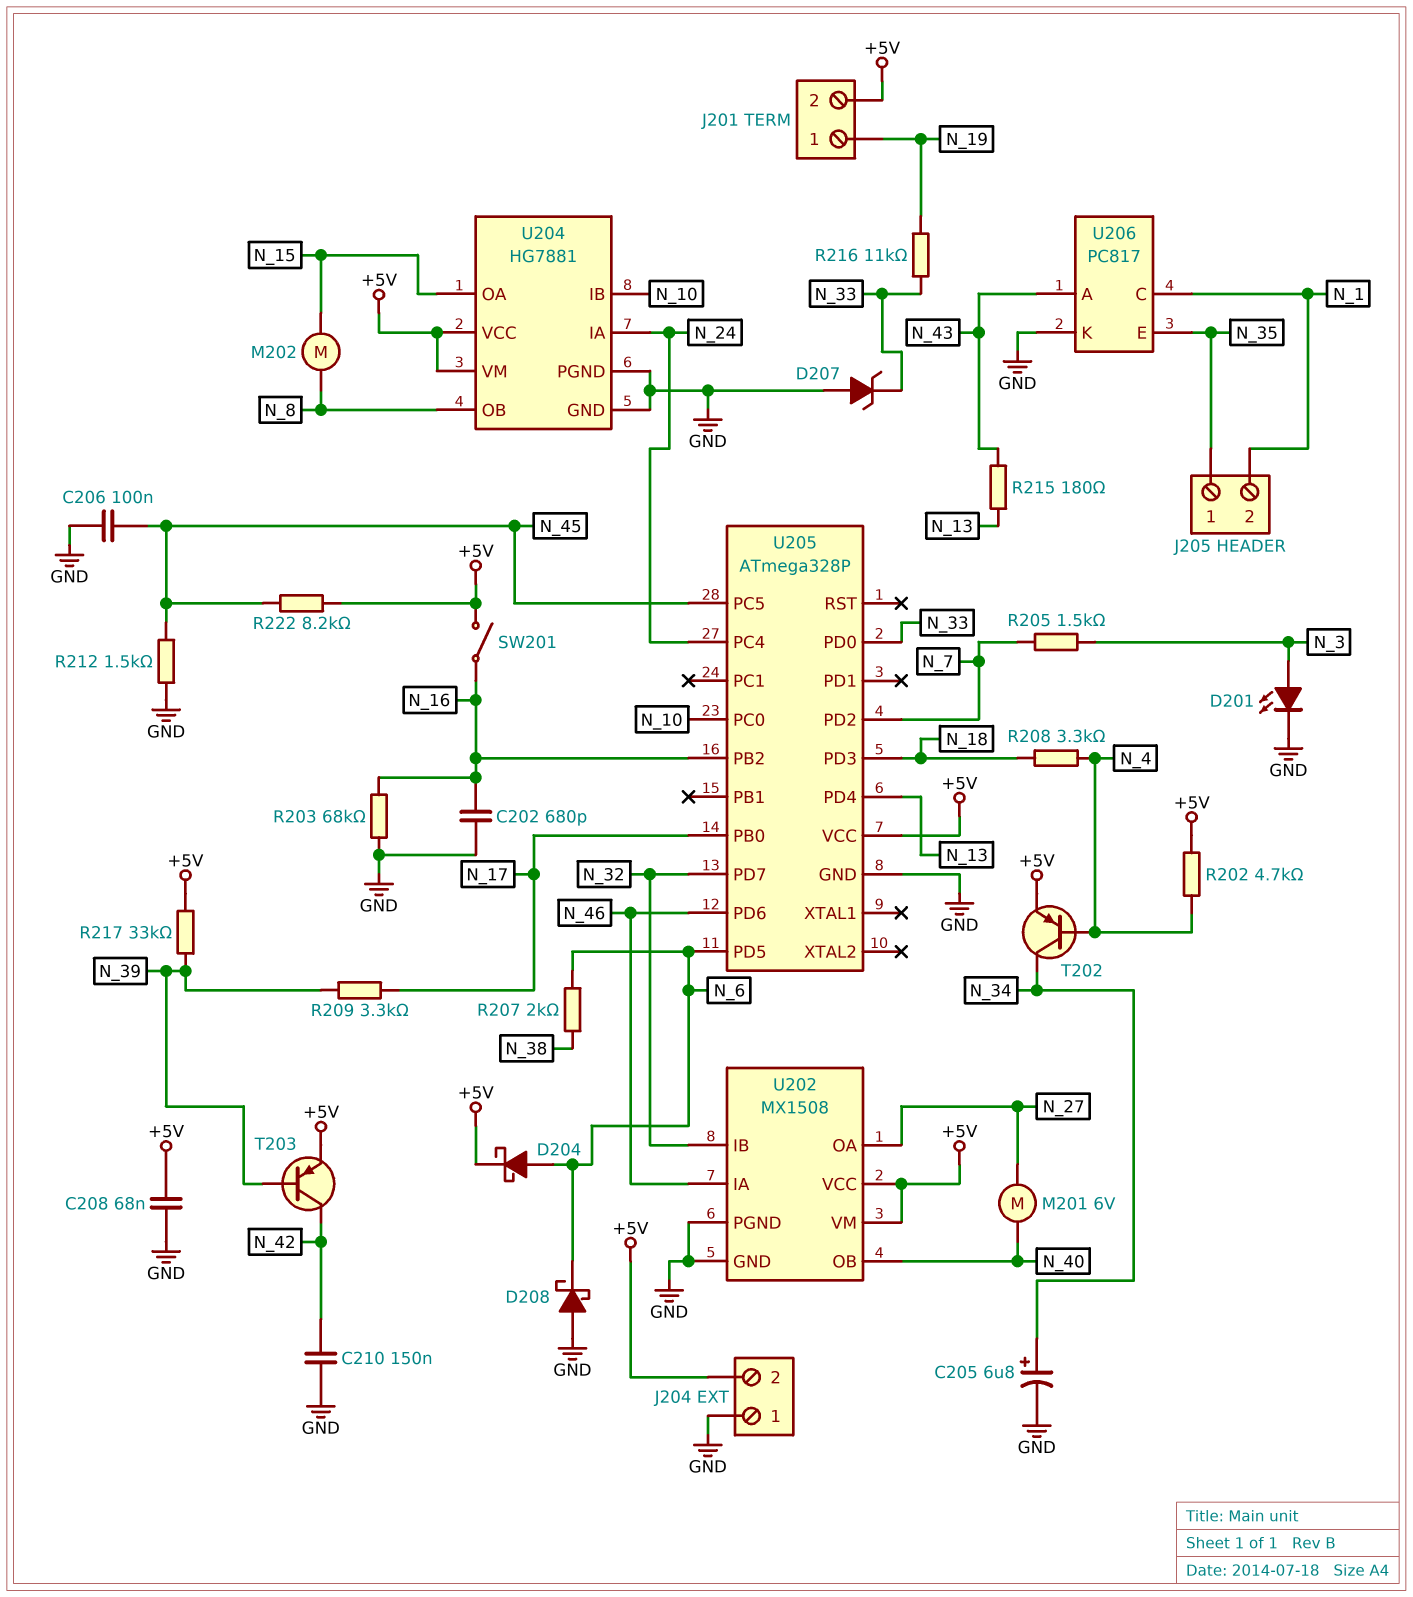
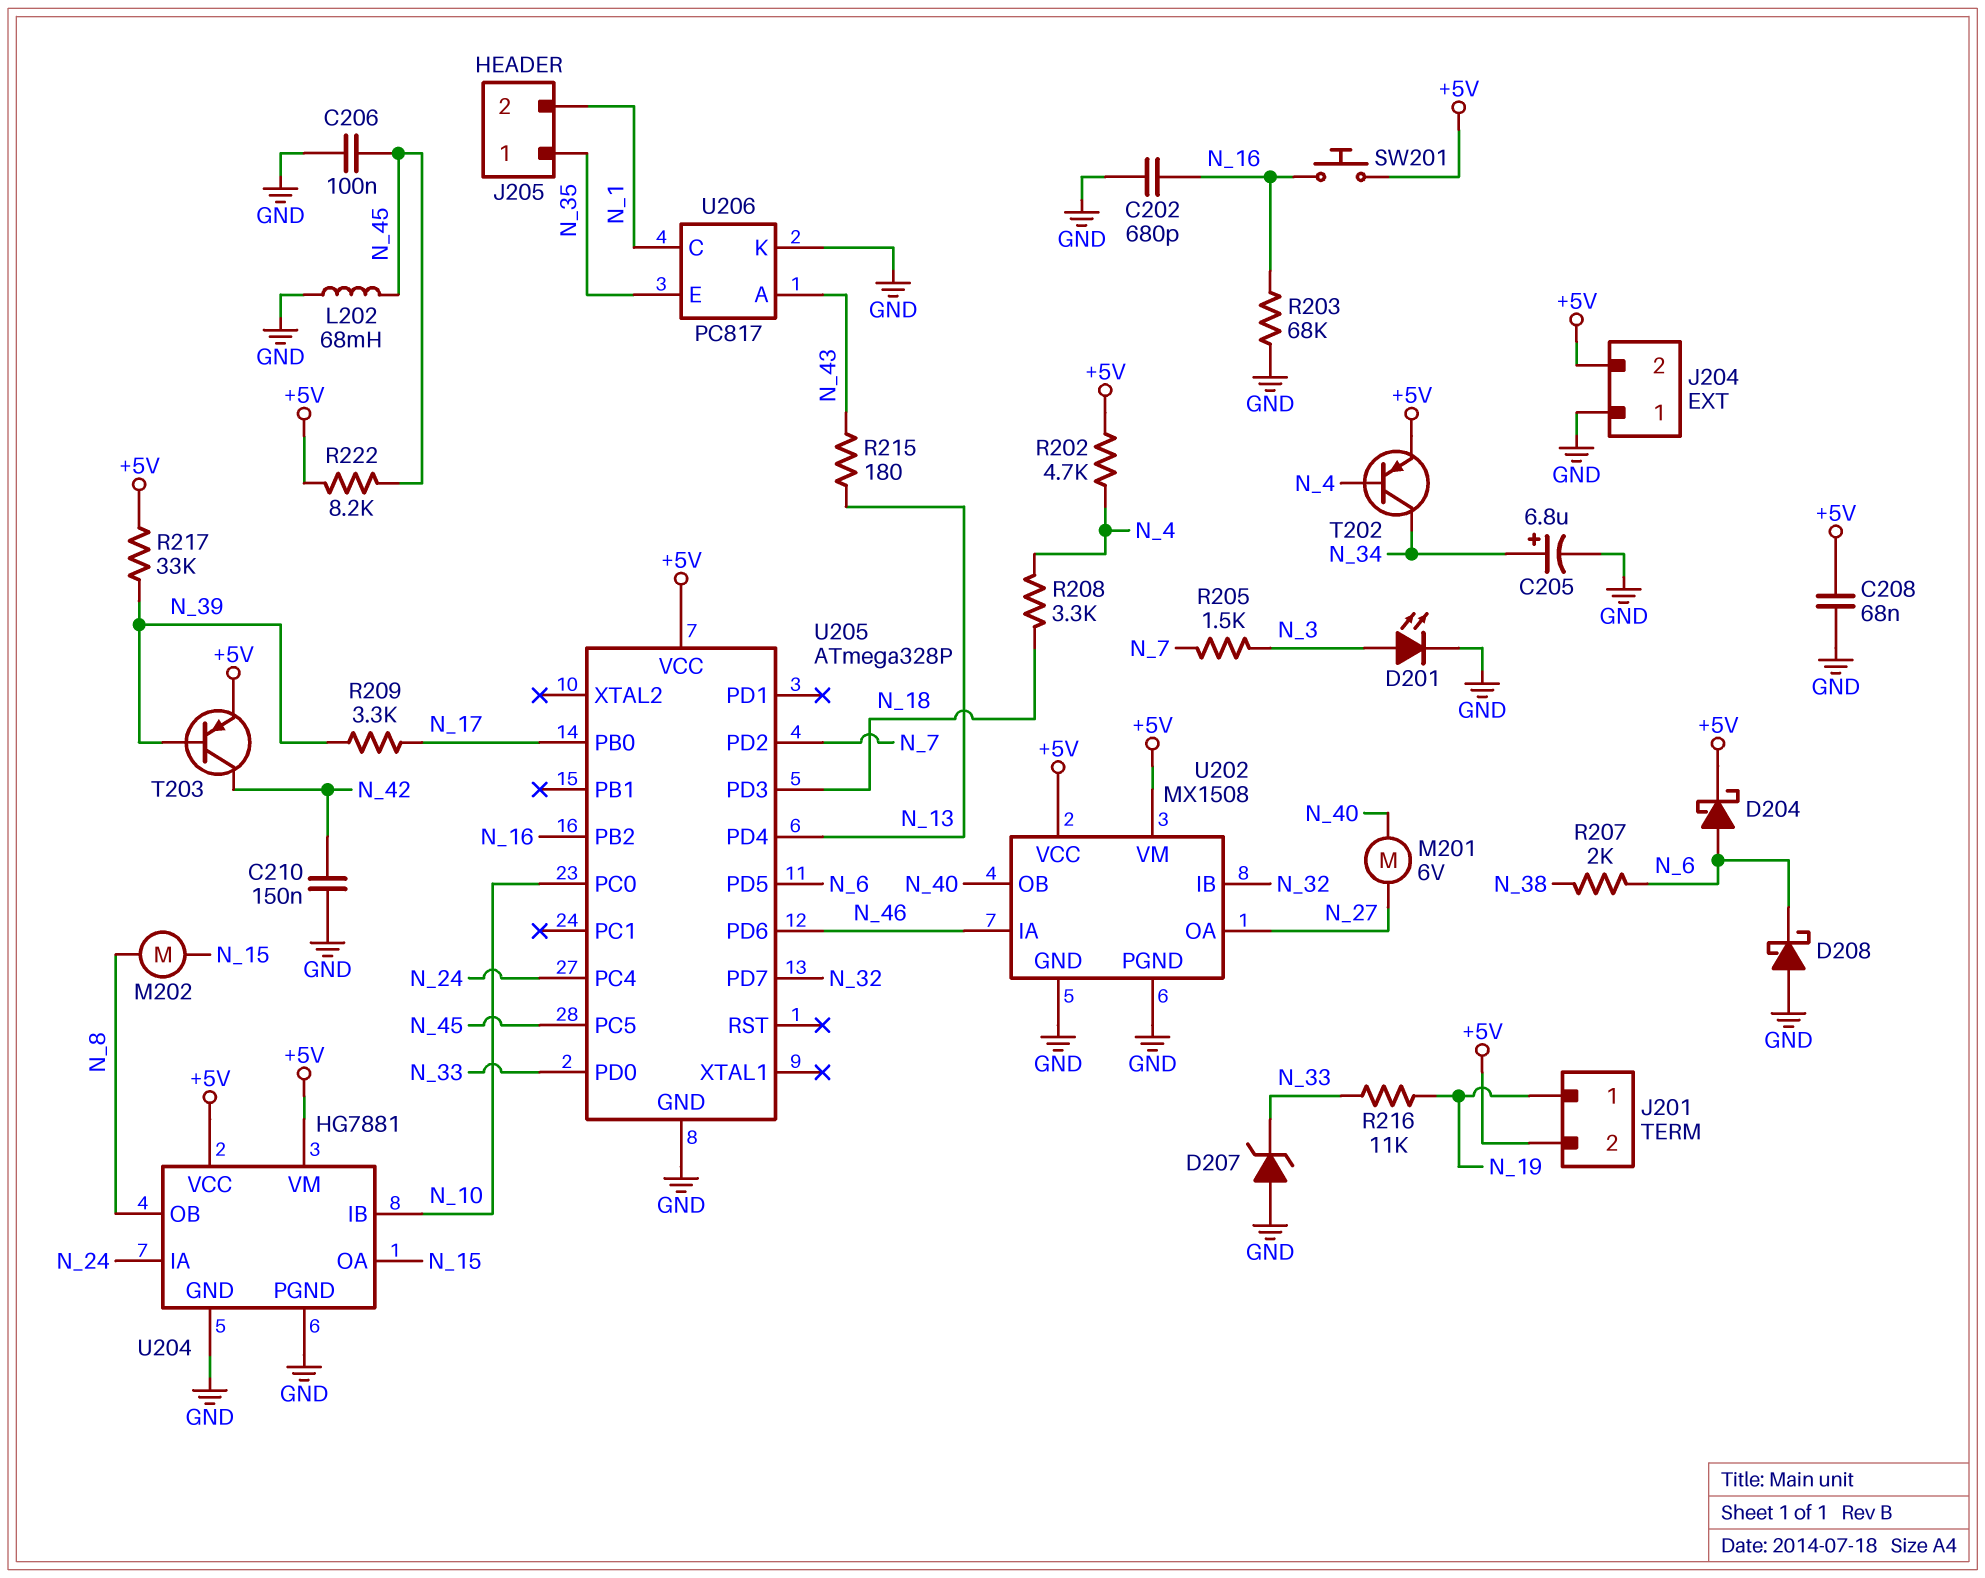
L202: none -> 68mH (GND, N_45)
R212: 1.5k (GND, N_45) -> none
SW201: switch (+5V, N_16) -> button (+5V, N_16)

